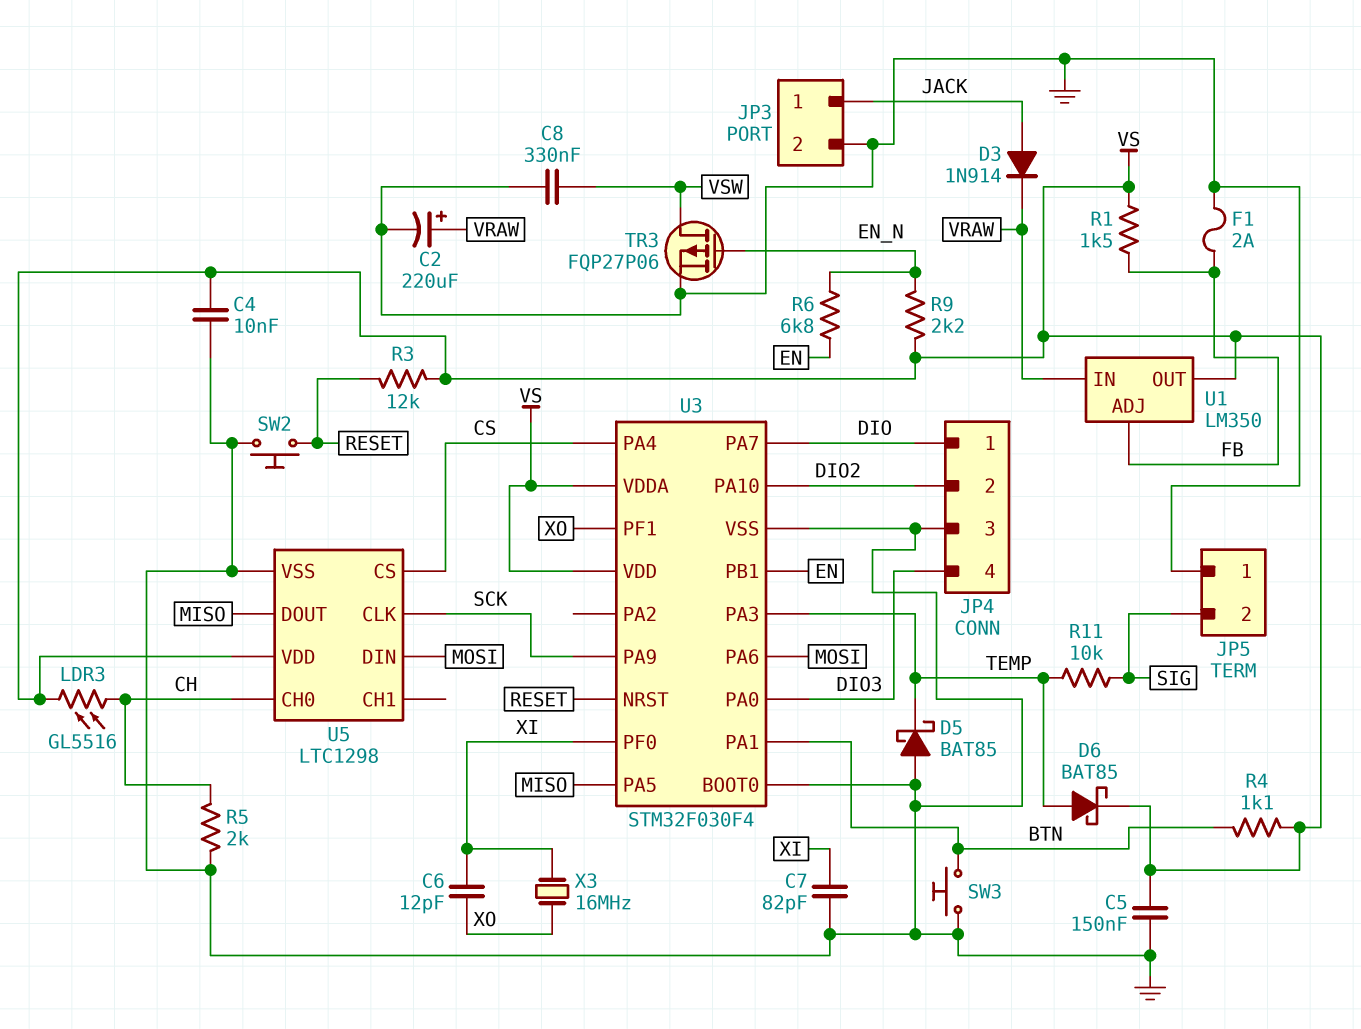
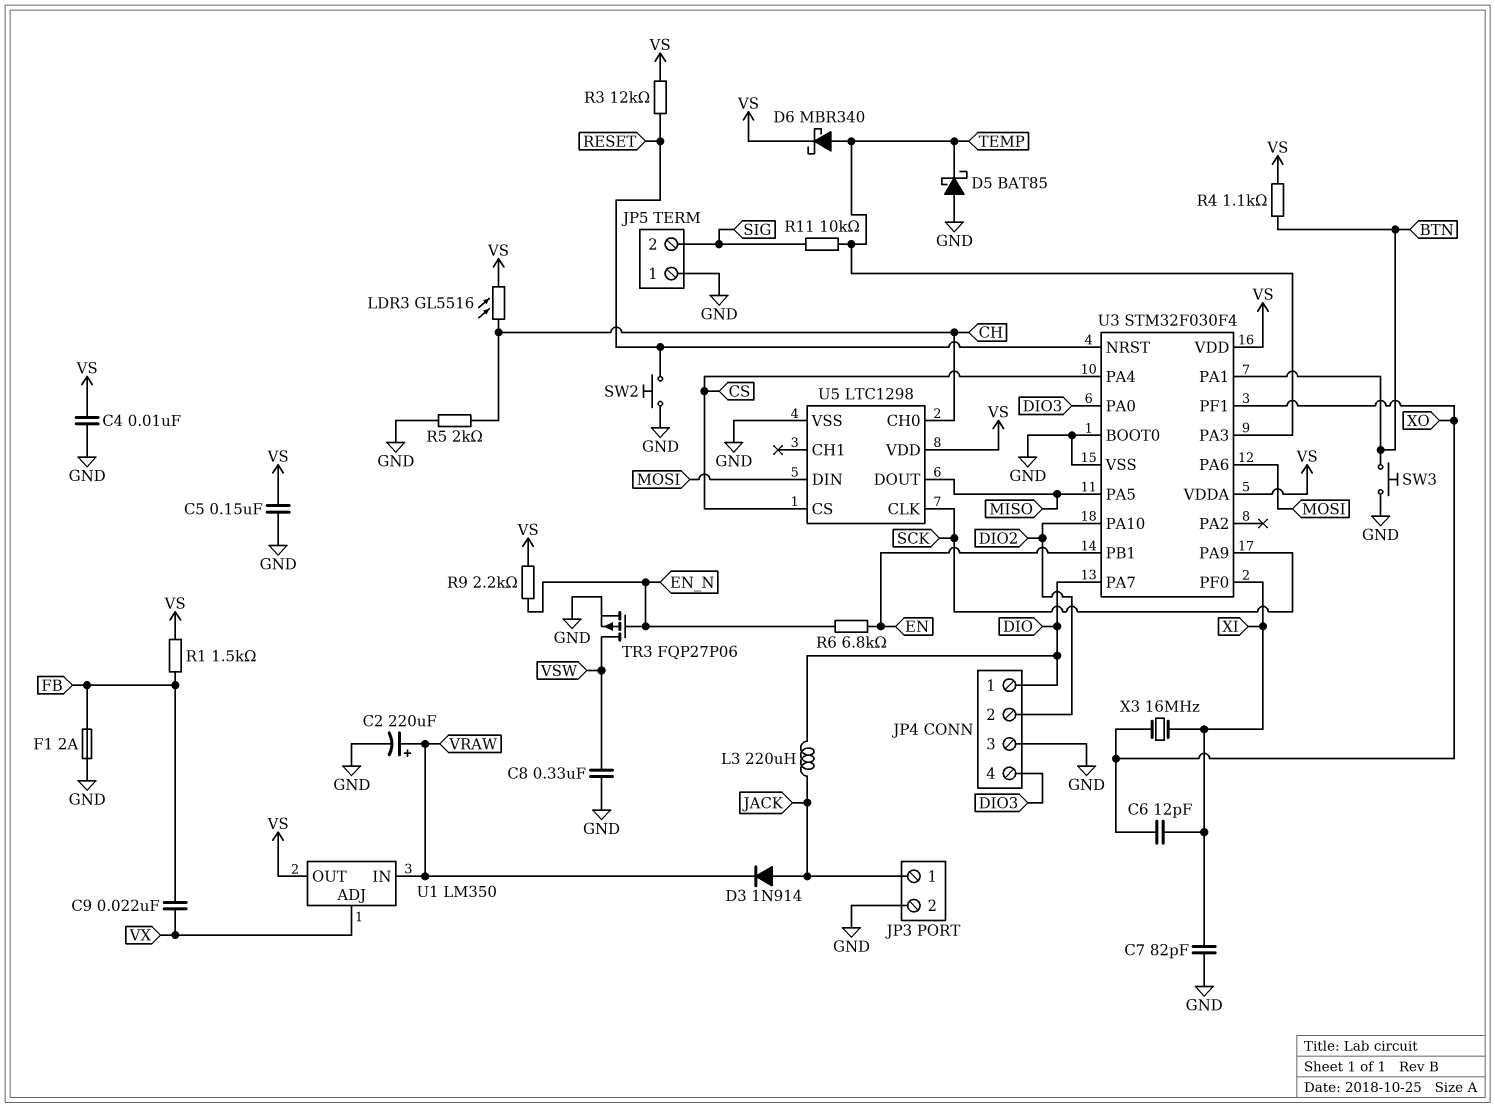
C9: none -> 22nF (FB, VX)
D6: schottky BAT85 (A TEMP, K VS) -> schottky MBR340 (A TEMP, K VS)
L3: none -> 220uH (DIO, JACK)
U1 pin ADJ: FB -> VX

